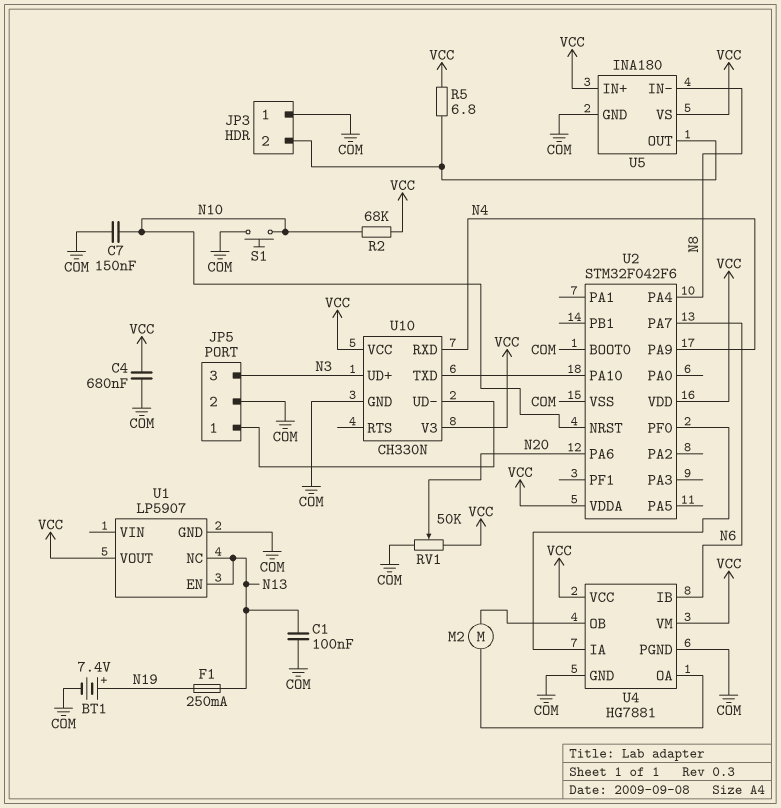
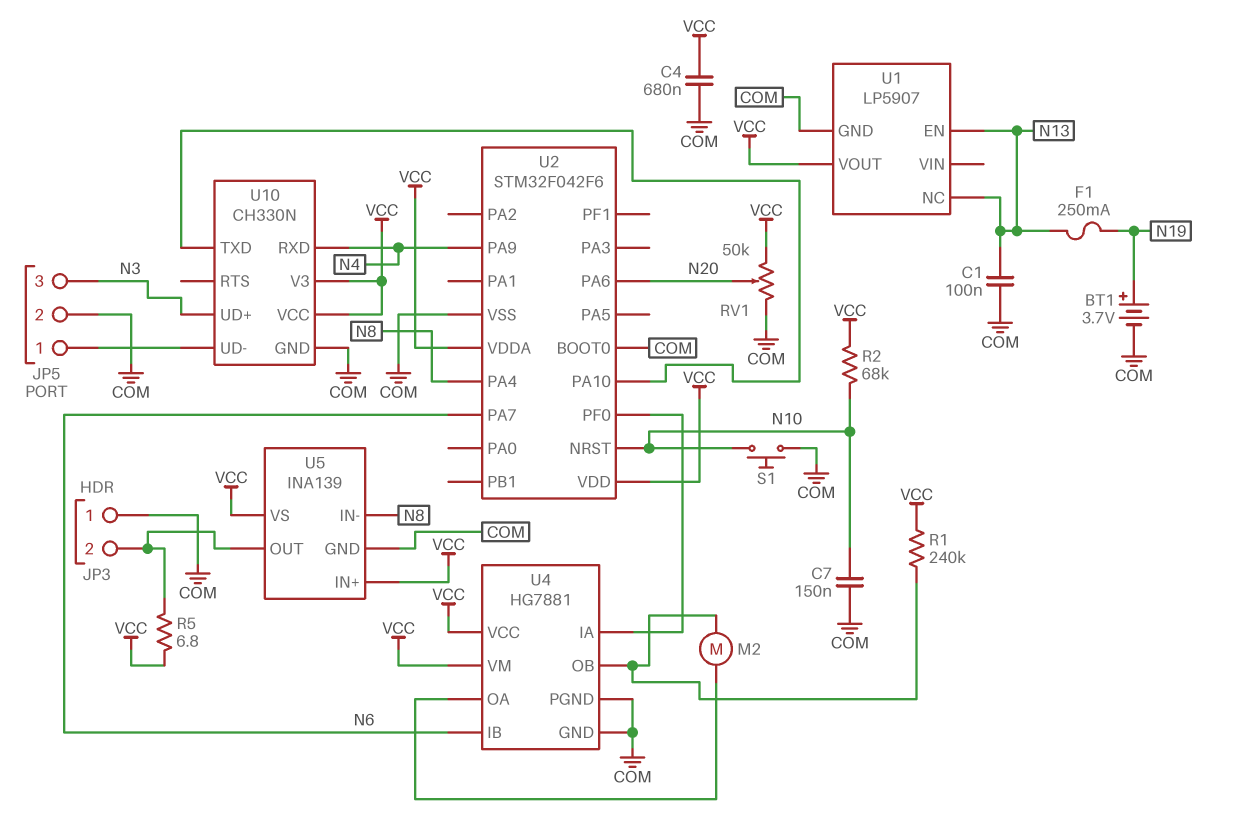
BT1: 7.4V (plus N19, minus COM) -> 3.7V (plus N19, minus COM)
R1: none -> 240k (U4/OB, VCC)
U5: INA180 -> INA139

